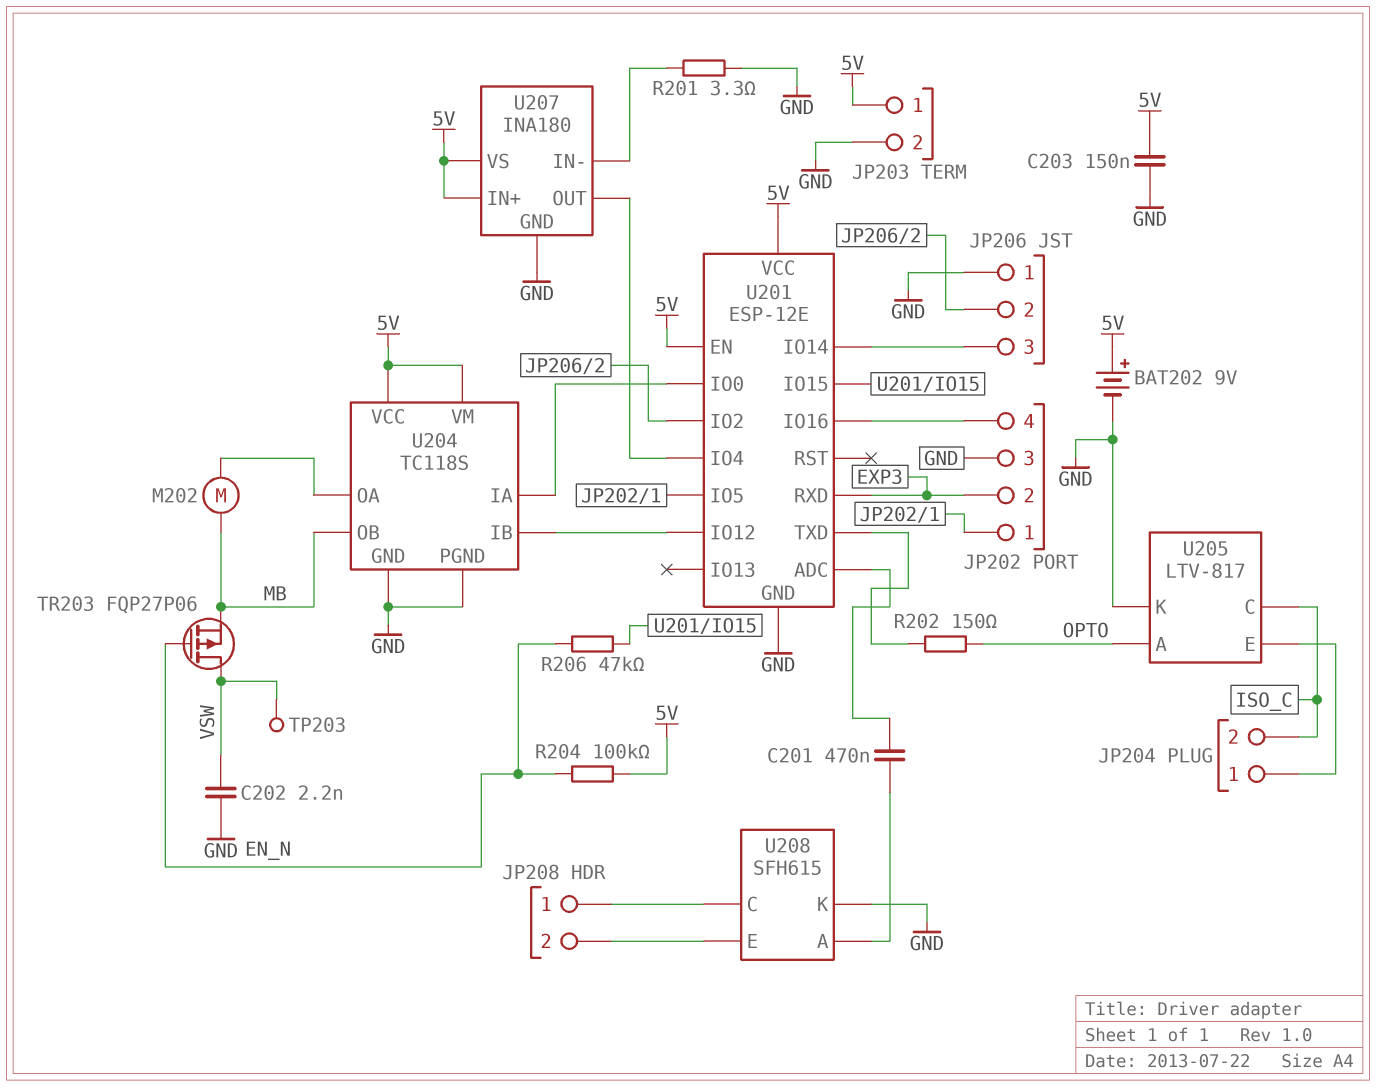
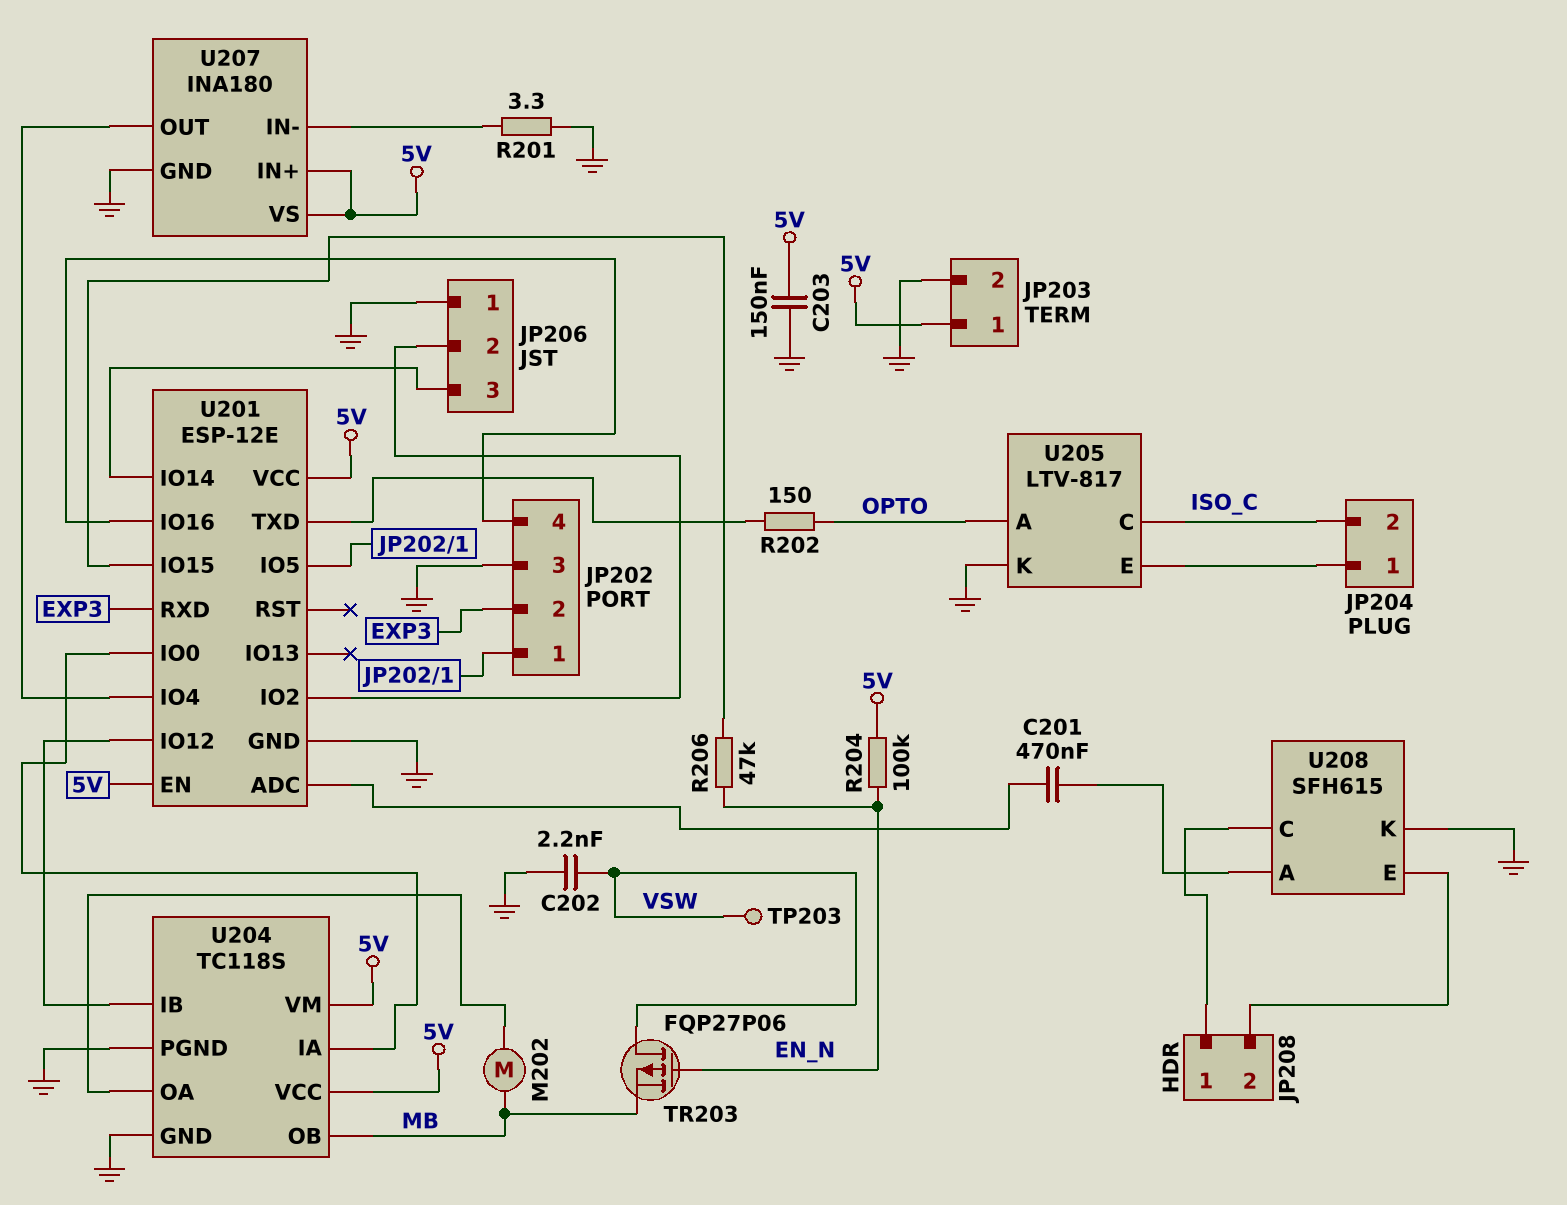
BAT202: 9V (plus 5V, minus GND) -> none

